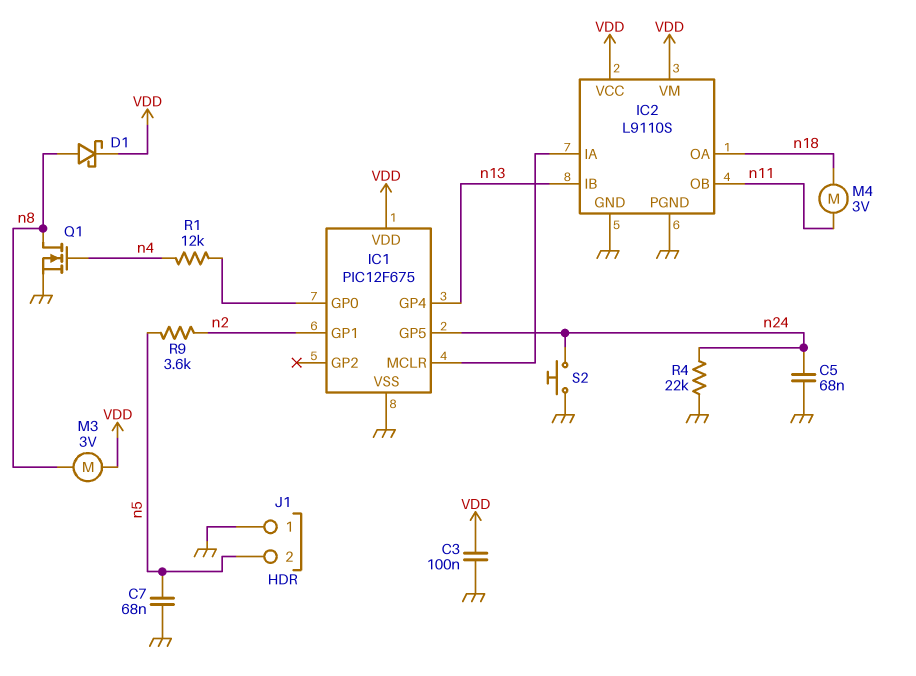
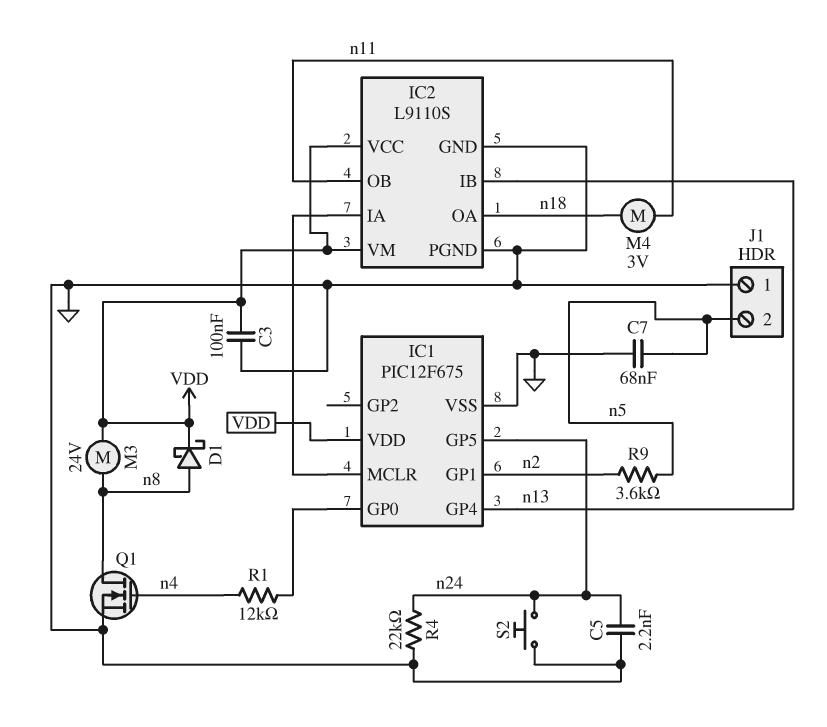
C5: 68nF (GND, n24) -> 2.2nF (GND, n24)
M3: motor 3V (VDD, n8) -> motor 24V (VDD, n8)

